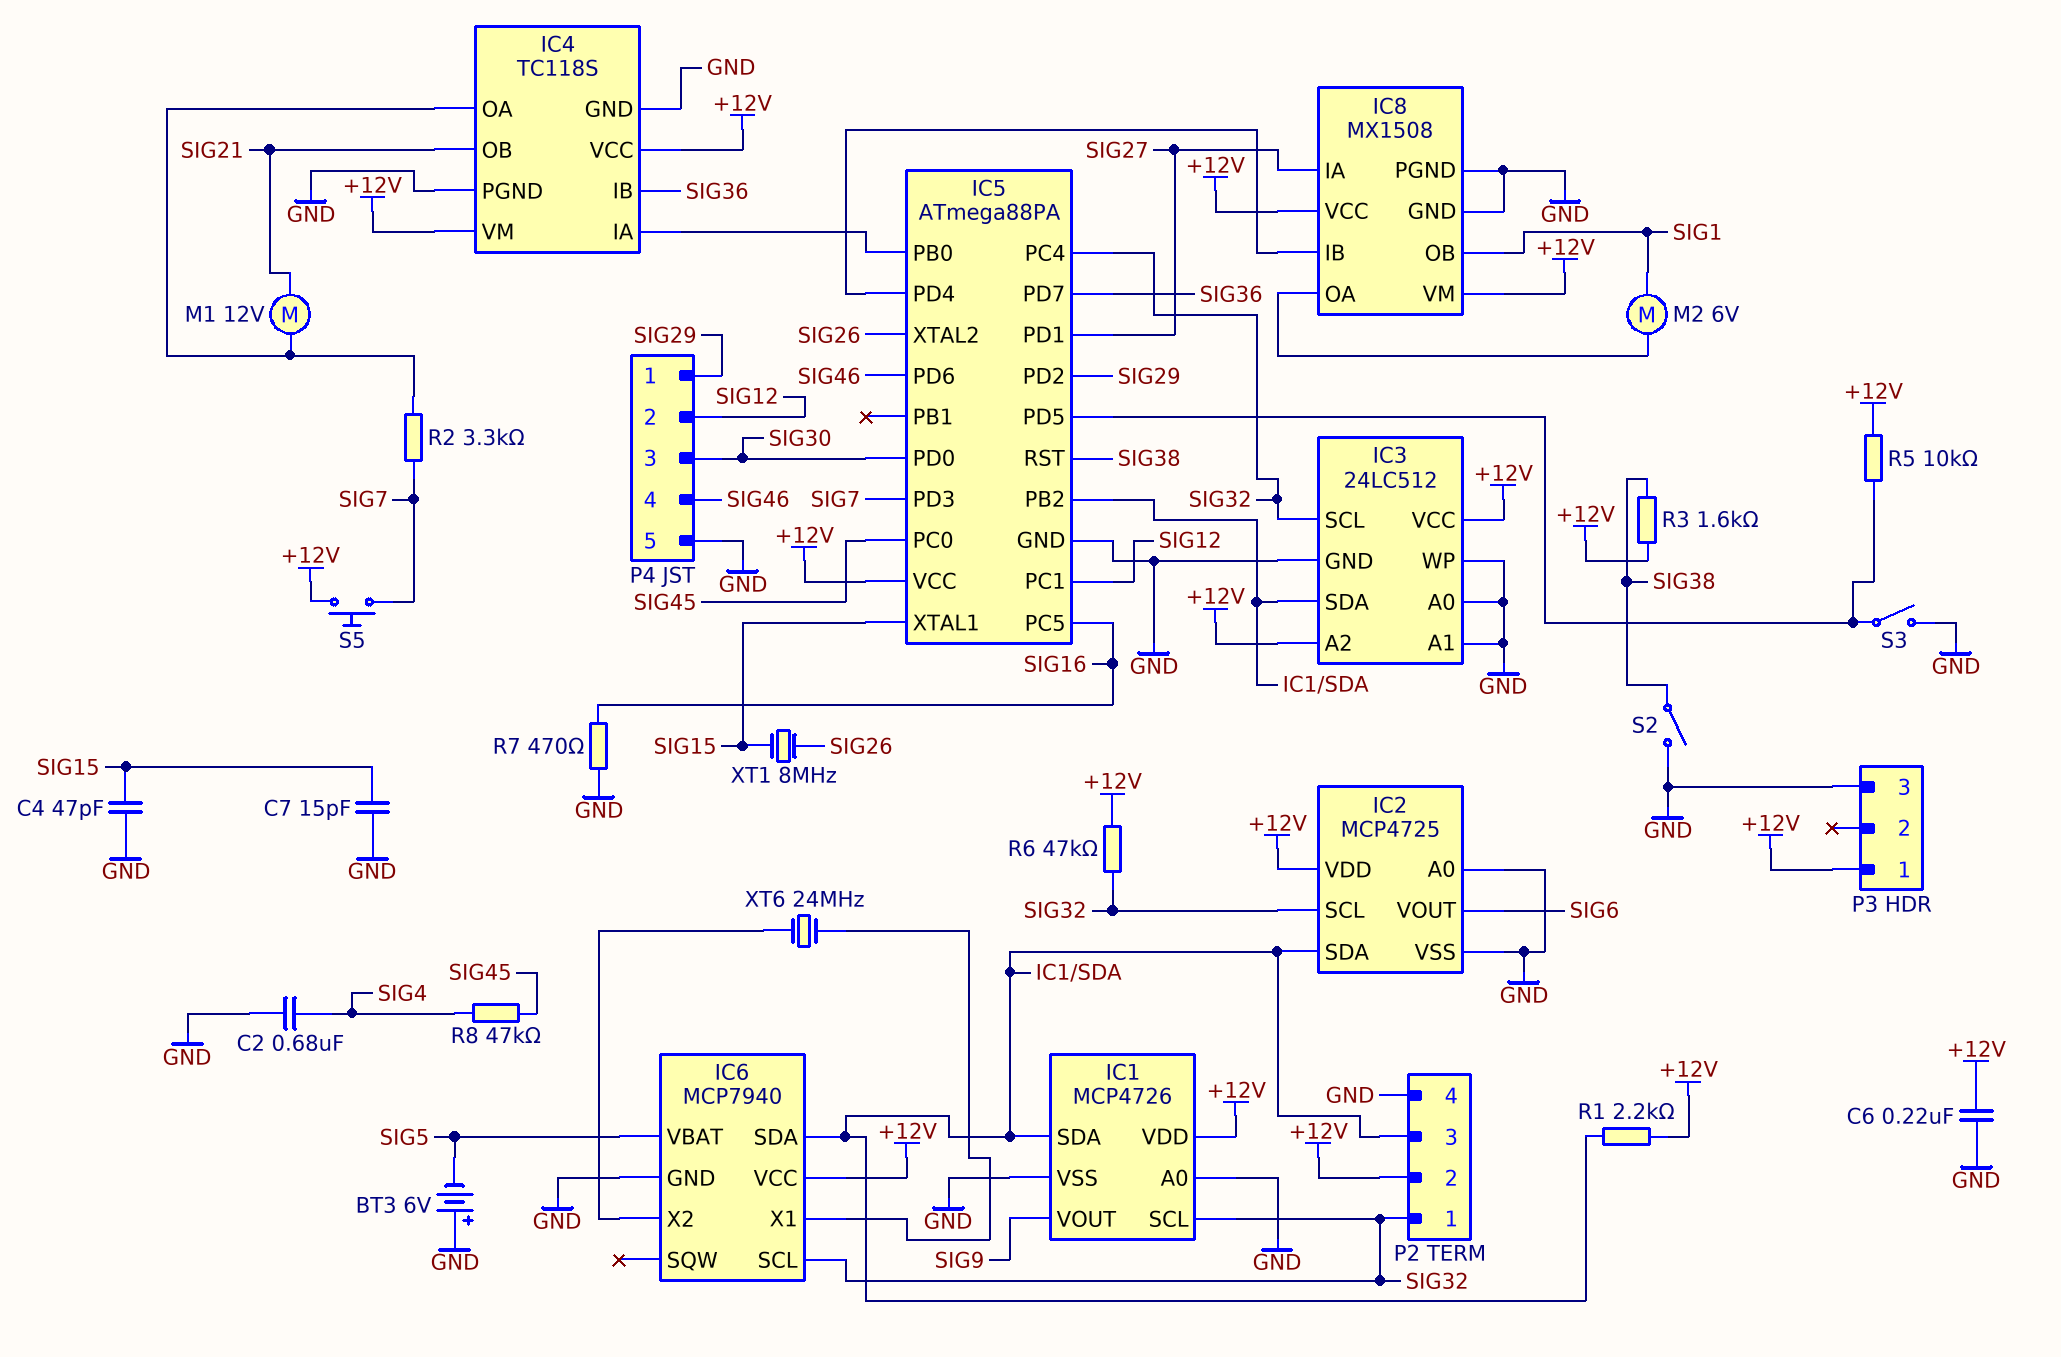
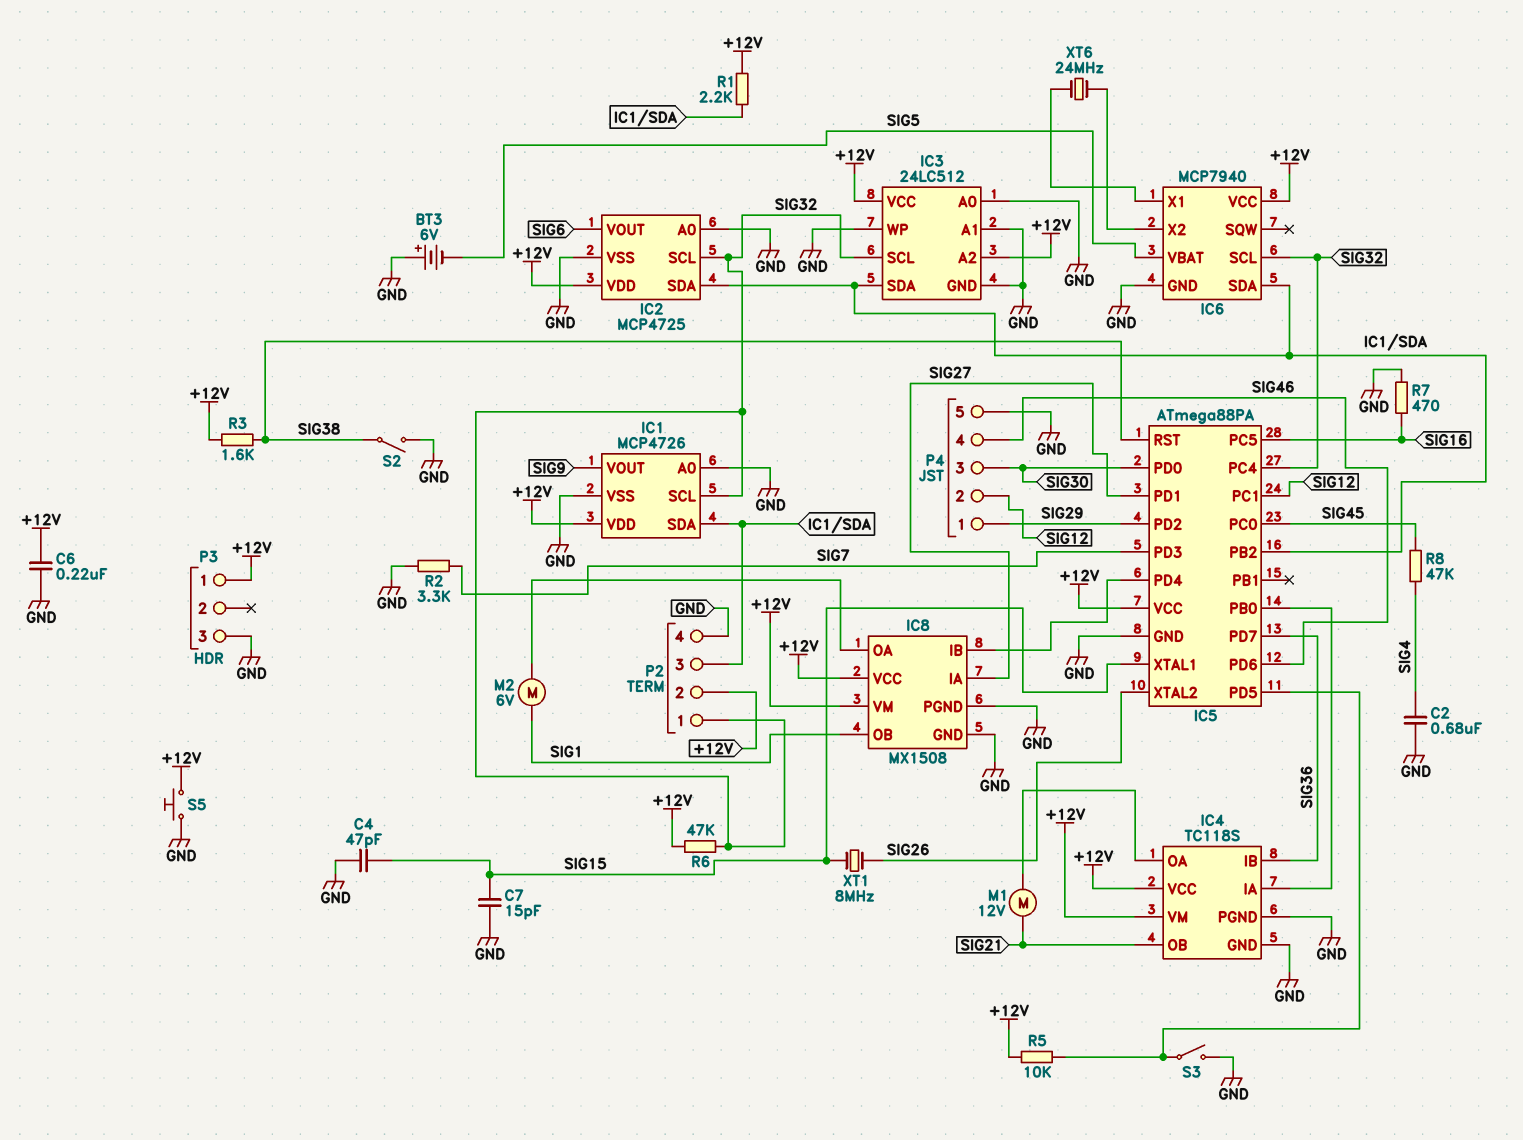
R2: 3.3k (IC4/OA, SIG7) -> 3.3k (GND, SIG7)
S5: button (+12V, SIG7) -> button (+12V, GND)

